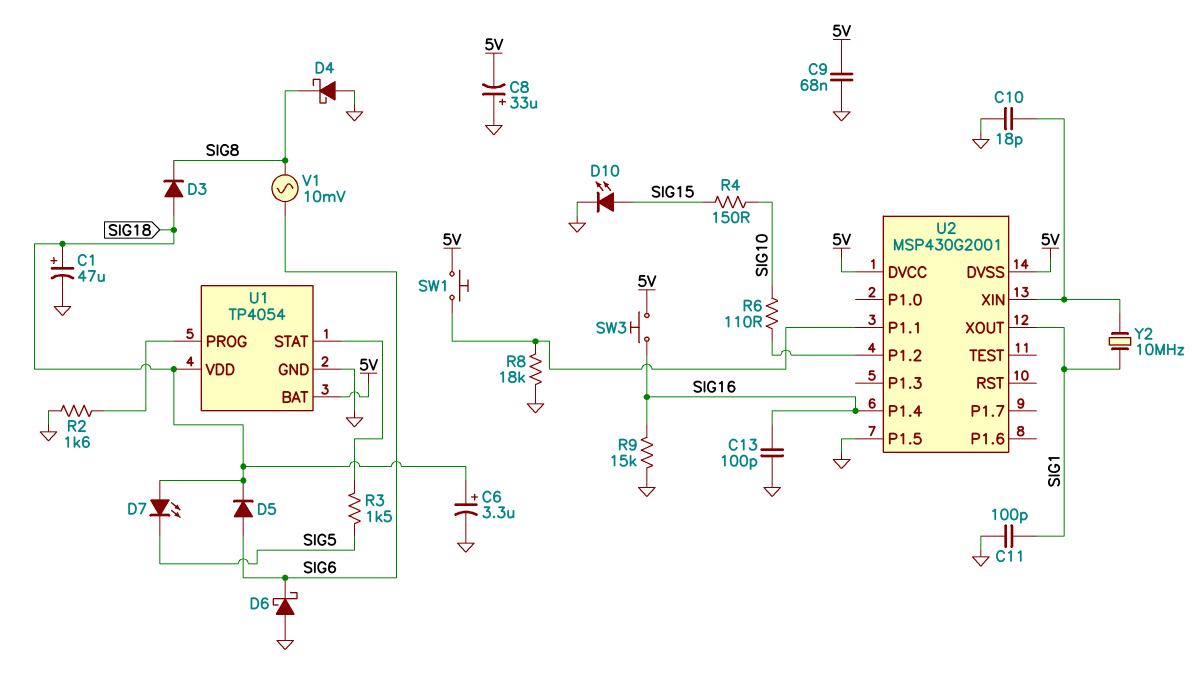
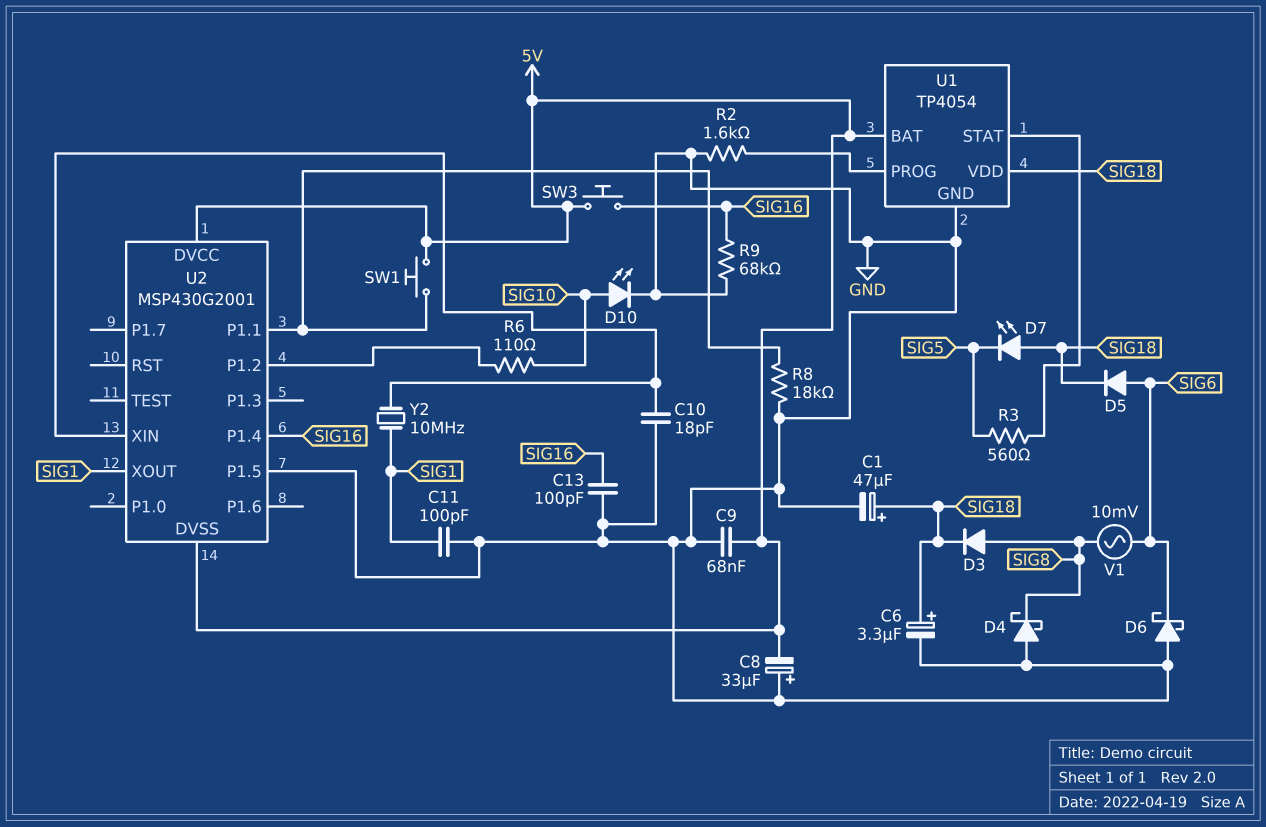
D3: diode (A SIG18, K SIG8) -> diode (A SIG8, K SIG18)
D10: LED (A SIG15, K GND) -> LED (A SIG10, K GND)
R3: 1.5k (SIG5, U1/STAT) -> 560 (SIG5, U1/STAT)
R4: 150 (SIG10, SIG15) -> none
R9: 15k (GND, SIG16) -> 68k (GND, SIG16)

